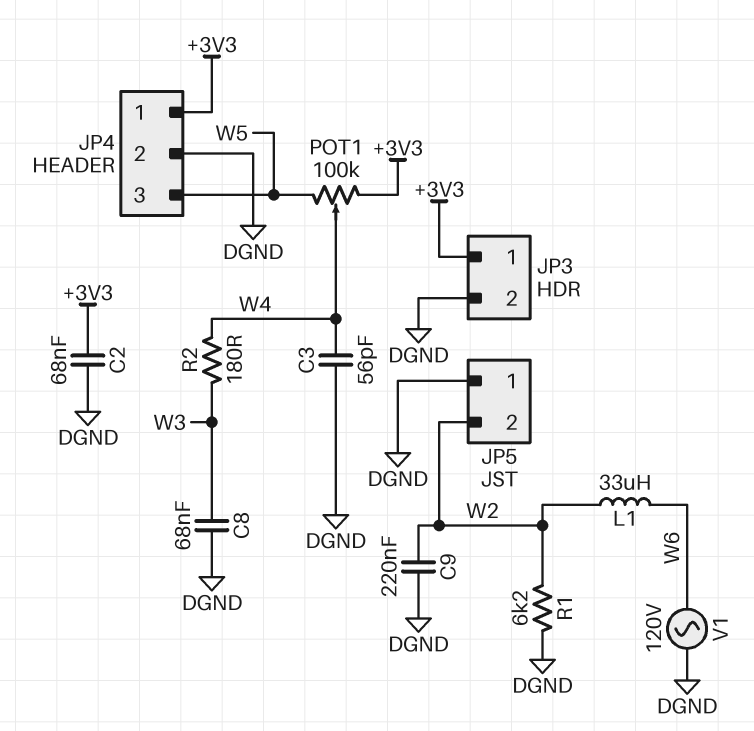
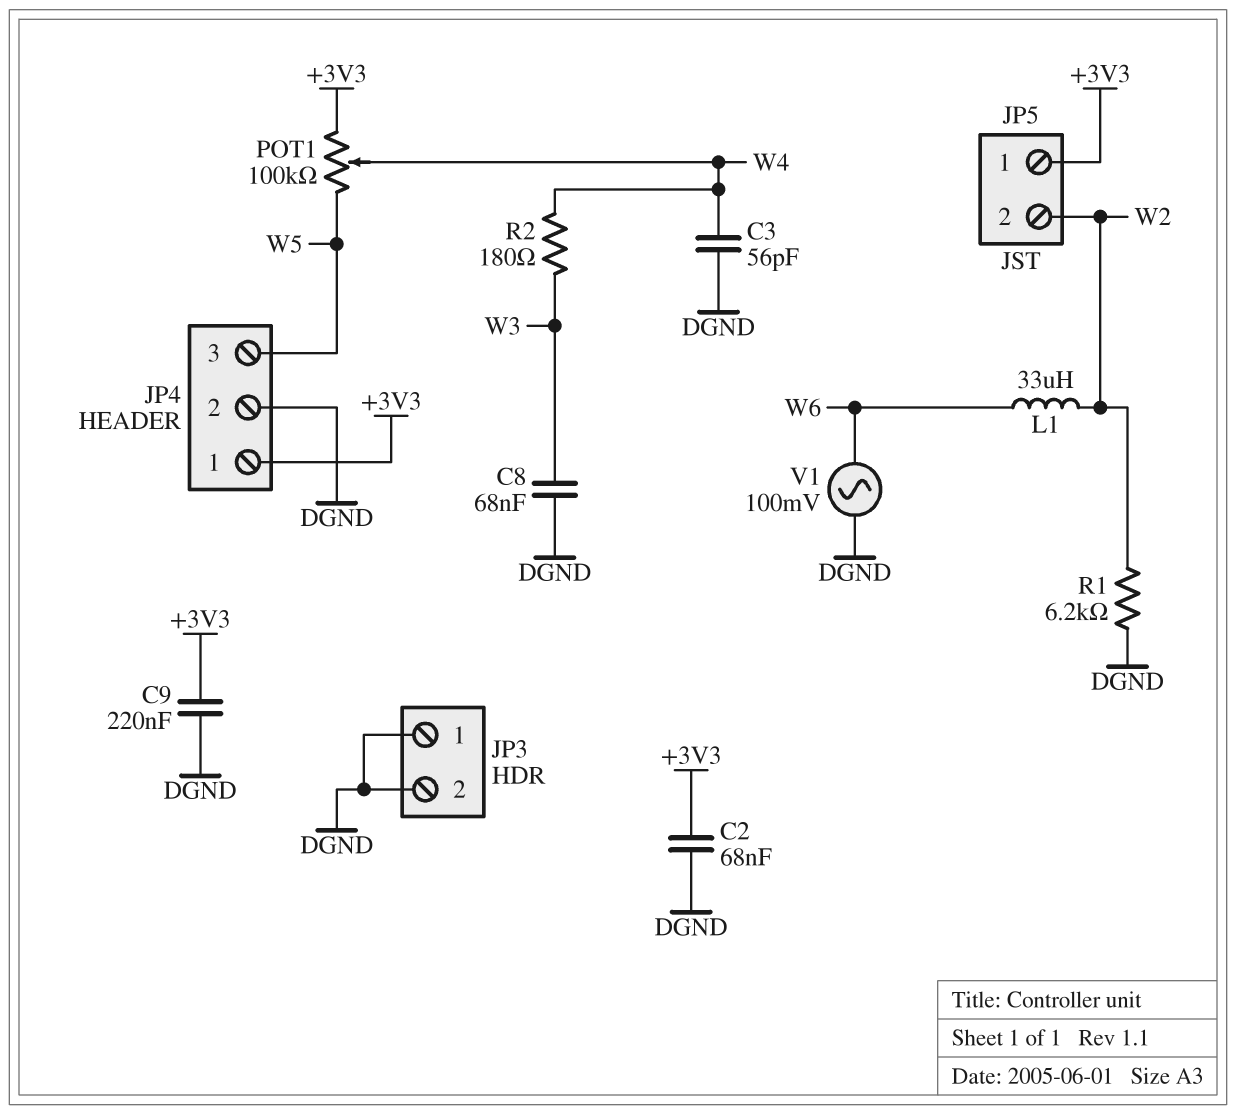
C9: 220nF (DGND, W2) -> 220nF (+3V3, DGND)
JP3 pin 1: +3V3 -> DGND
JP5 pin 1: DGND -> +3V3
V1: AC 120V (DGND, W6) -> AC 100mV (DGND, W6)

